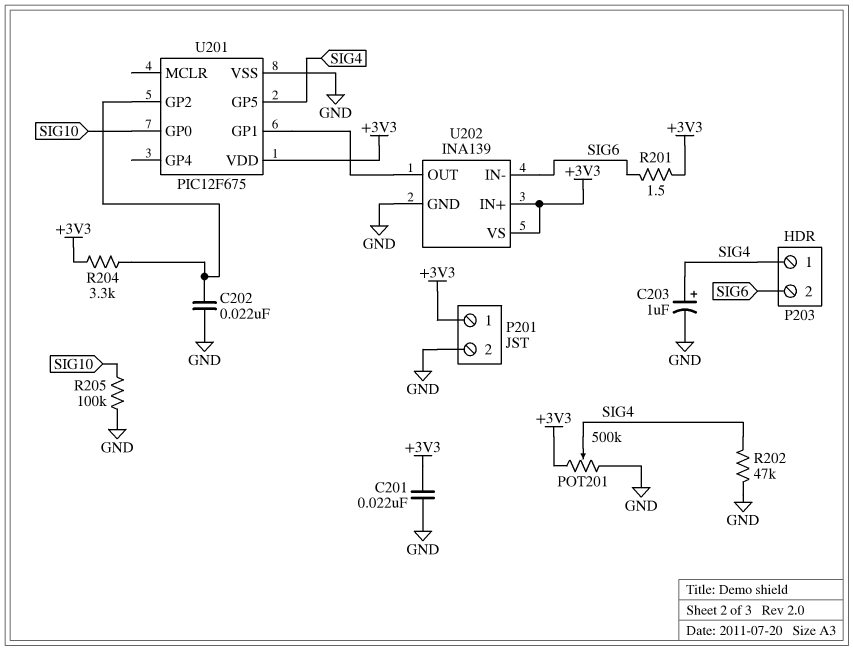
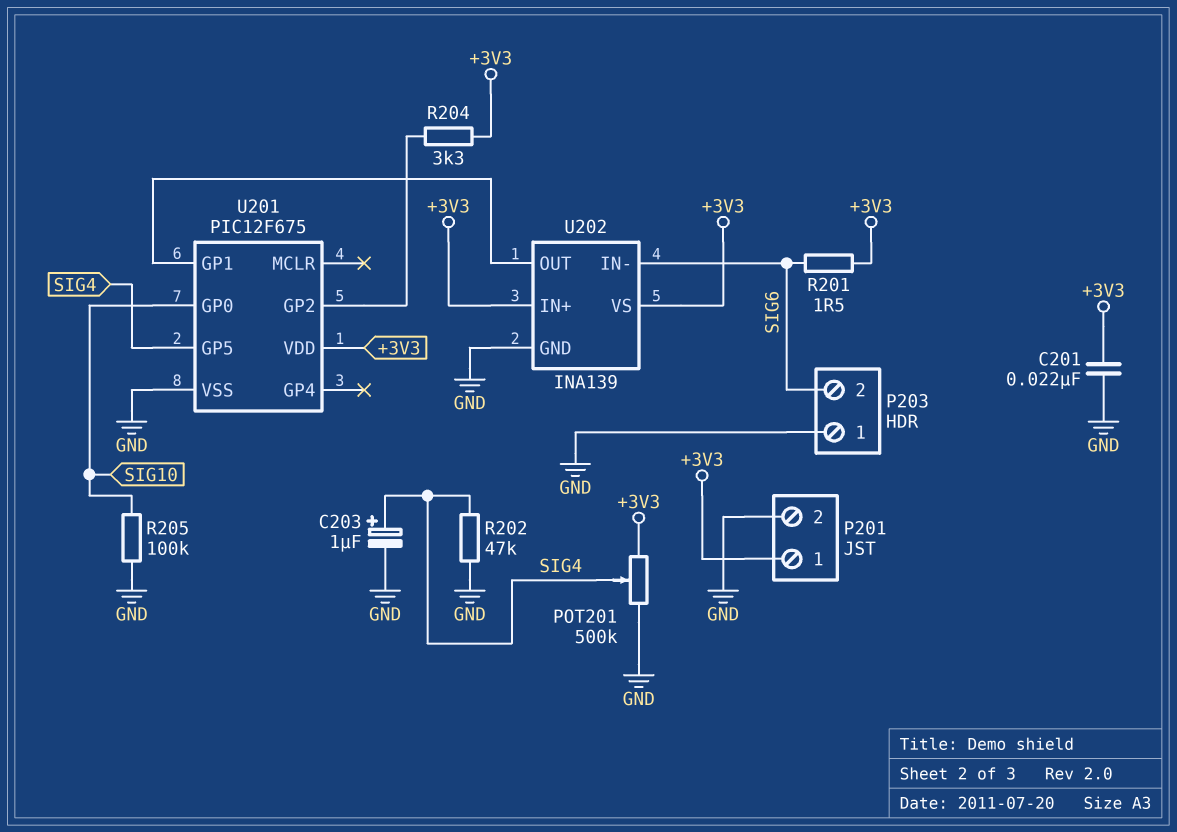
C202: 22nF (GND, U201/GP2) -> none
P203 pin 1: SIG4 -> GND

